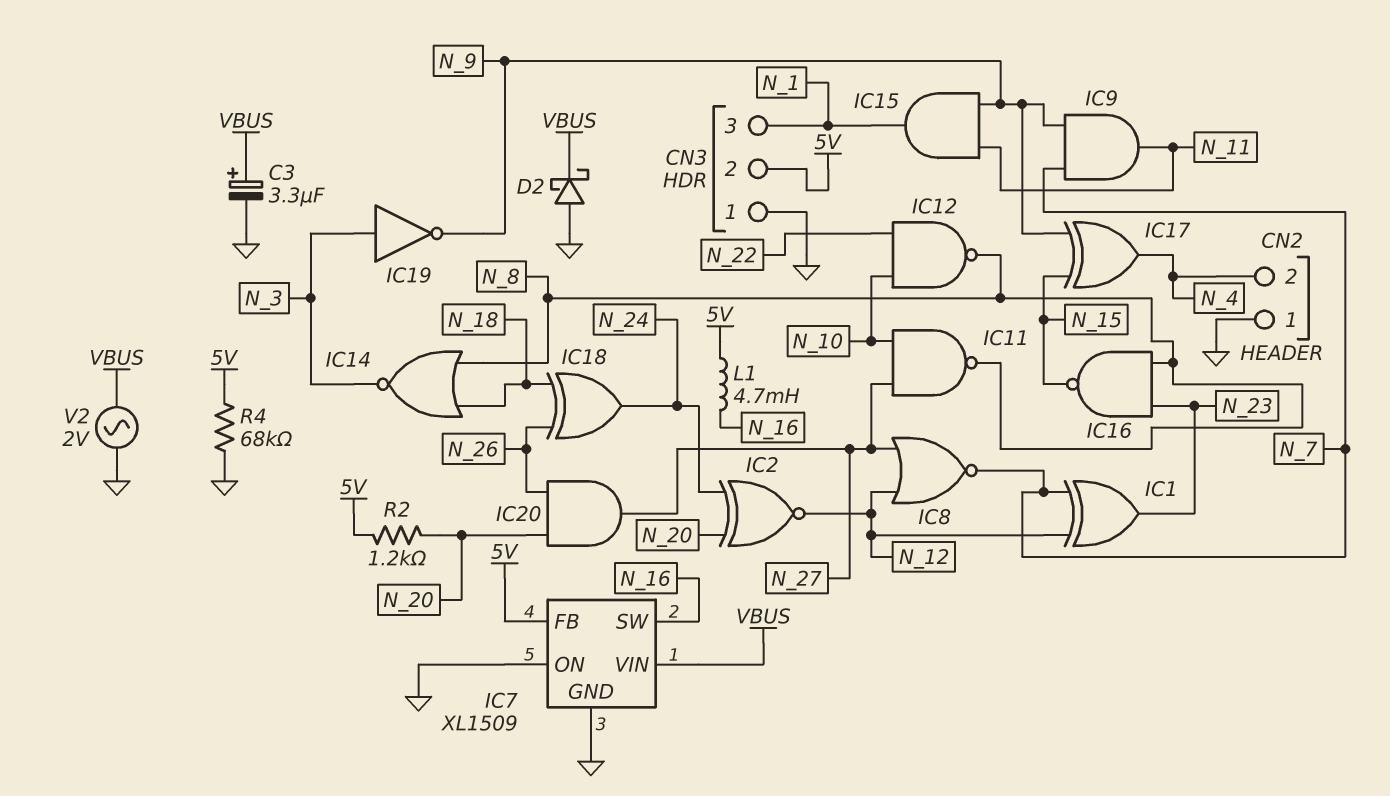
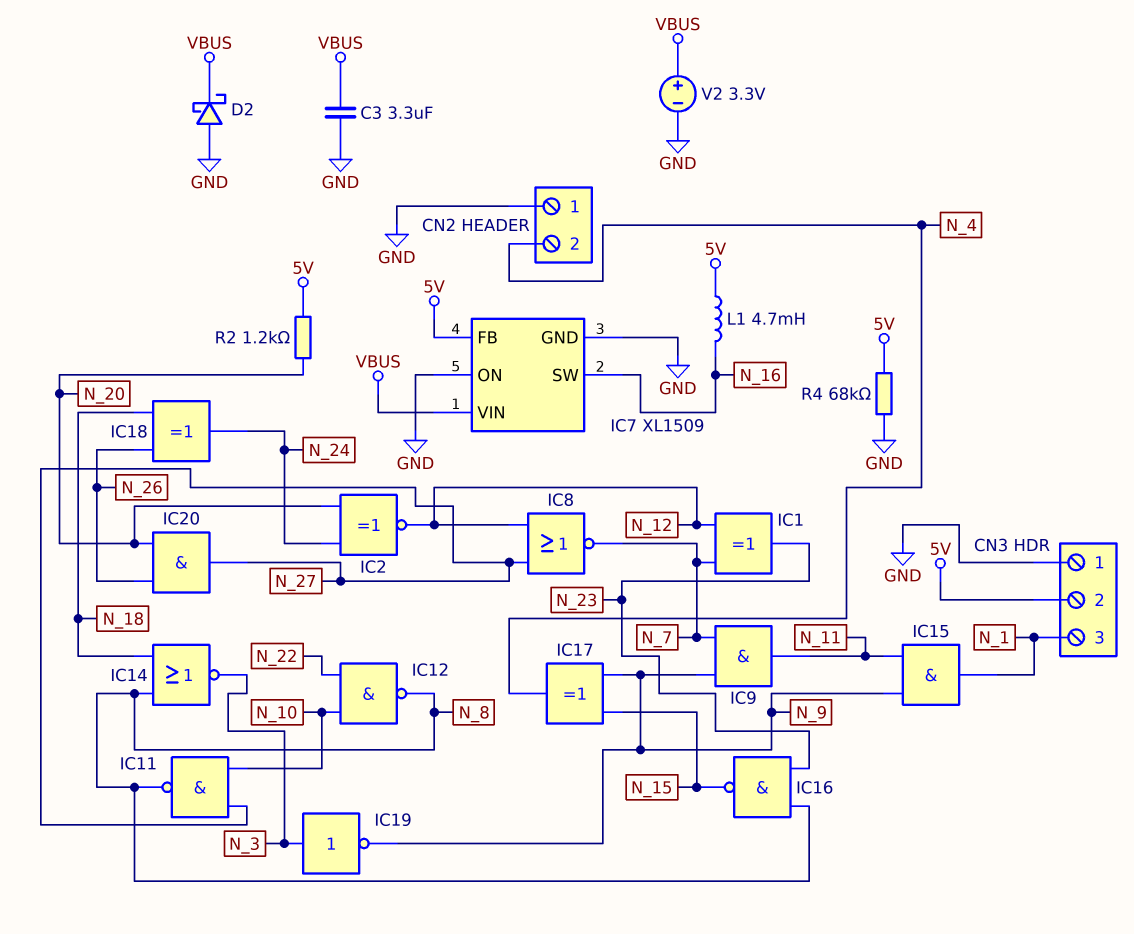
C3: 3.3uF (plus VBUS, minus GND) -> 3.3uF (GND, VBUS)
V2: AC 2V (GND, VBUS) -> 3.3V (plus VBUS, minus GND)

